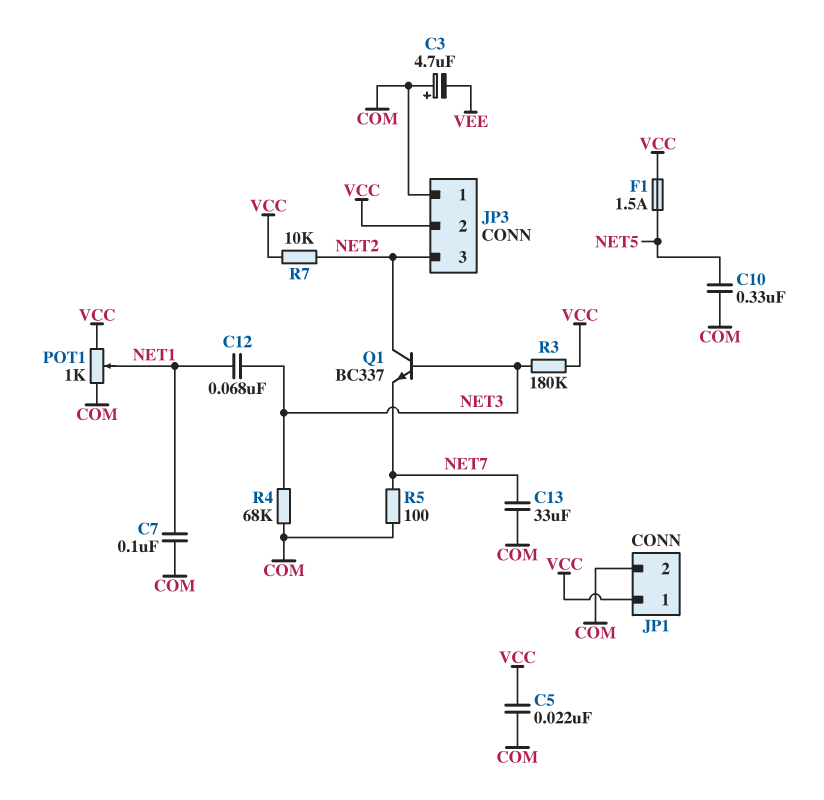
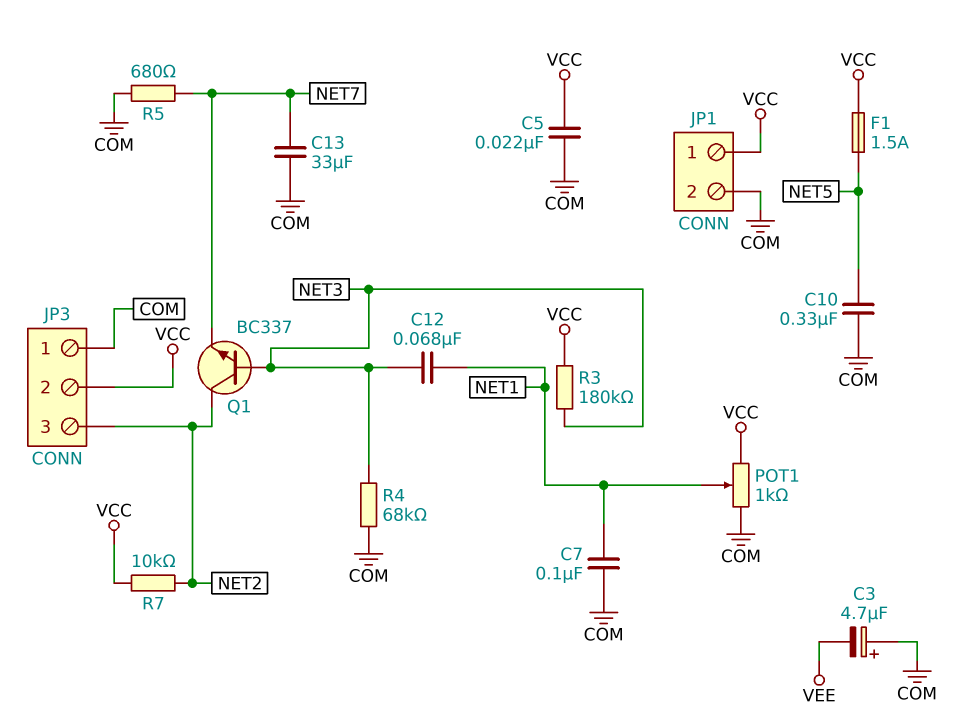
R5: 100 (COM, NET7) -> 680 (COM, NET7)

